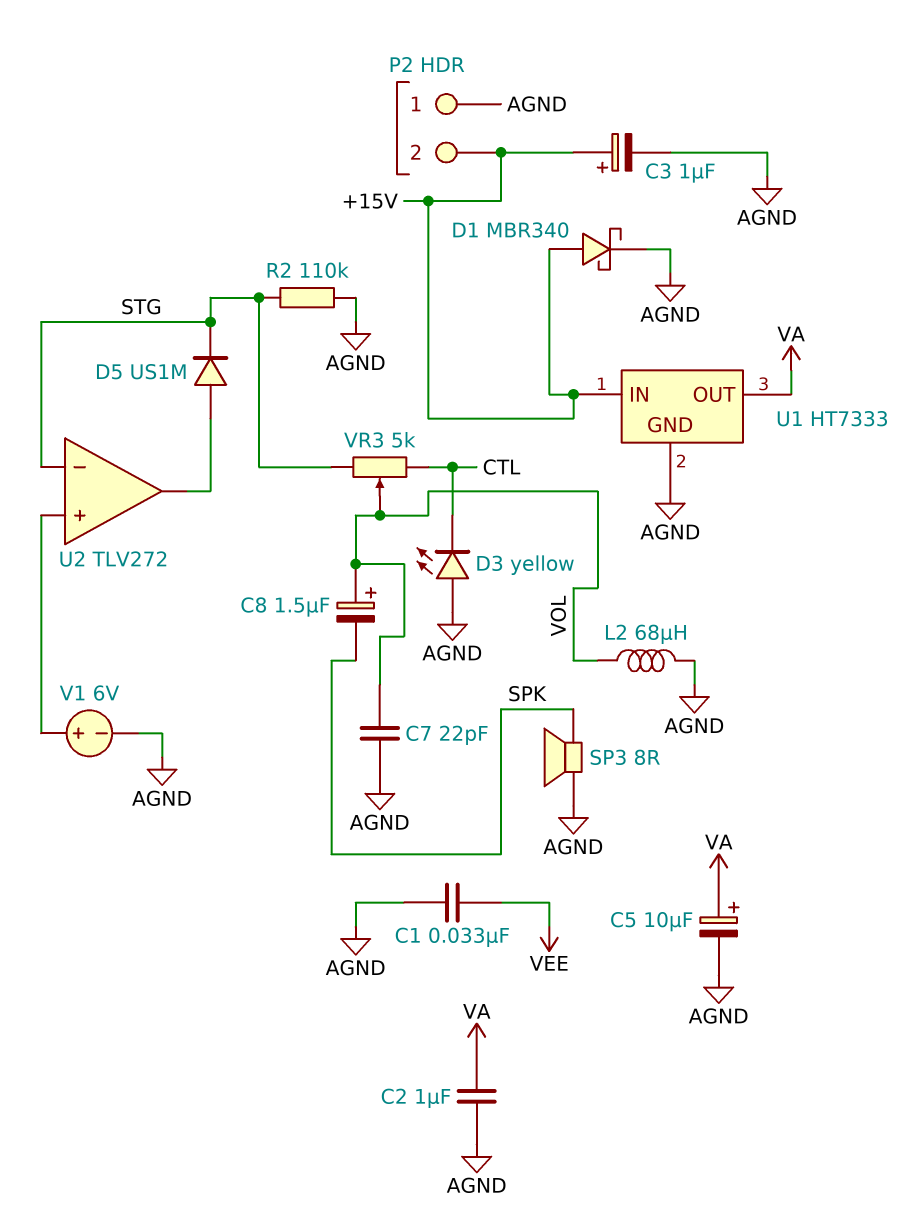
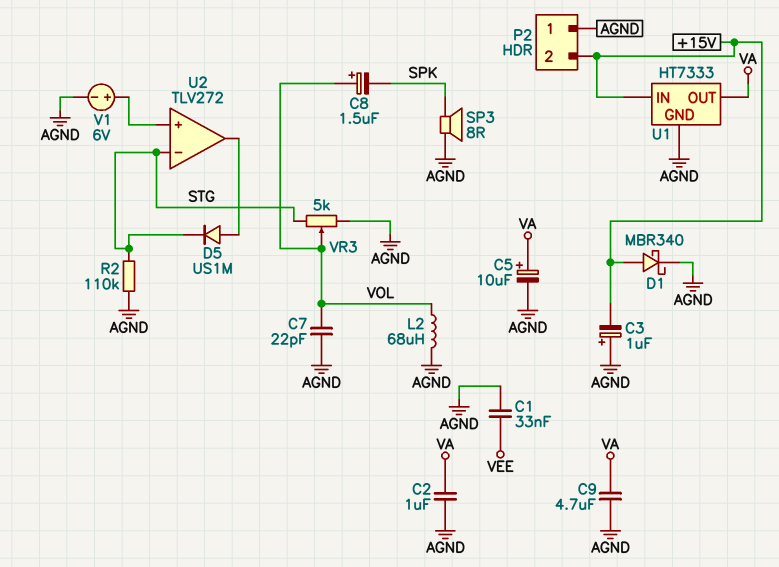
C3: 1uF (plus +15V, minus AGND) -> 1uF (plus AGND, minus +15V)
C9: none -> 4.7uF (AGND, VA)
D3: LED yellow (A AGND, K CTL) -> none
VR3: 5k (CTL, STG, wiper VOL) -> 5k (AGND, STG, wiper VOL)

